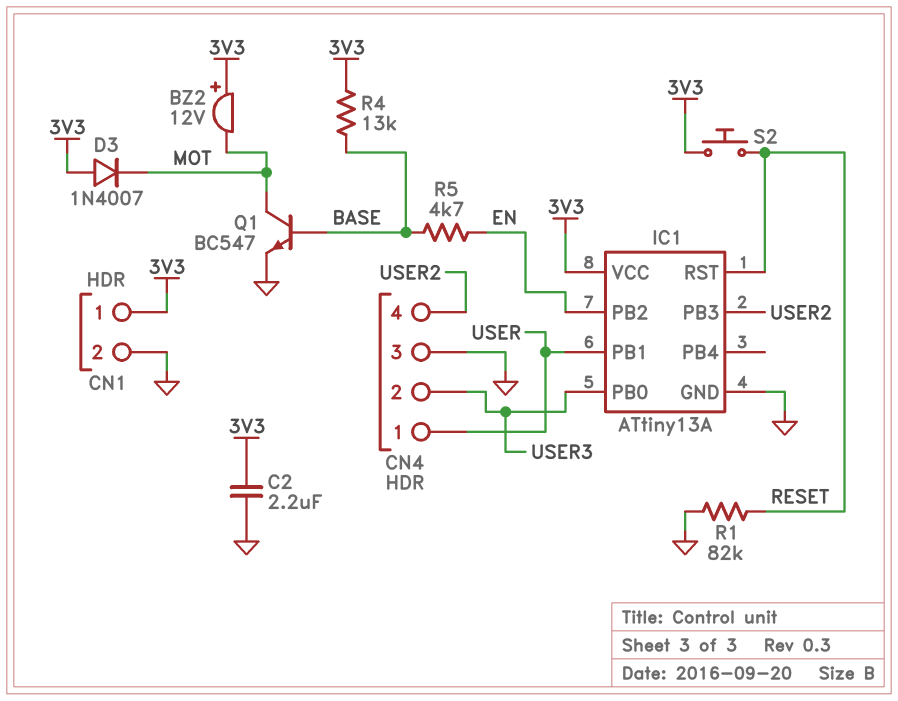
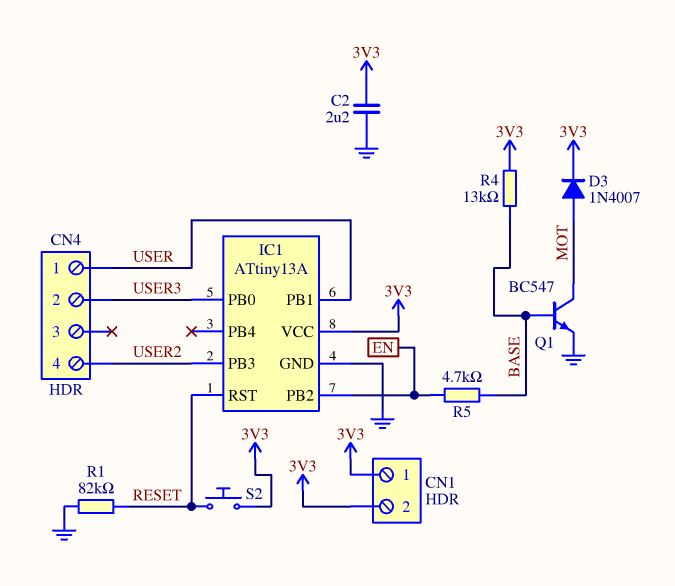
BZ2: buzzer 12V (plus 3V3, minus MOT) -> none
CN1 pin 2: GND -> 3V3
CN4 pin 3: GND -> none
D3: diode 1N4007 (A 3V3, K MOT) -> diode 1N4007 (A MOT, K 3V3)

